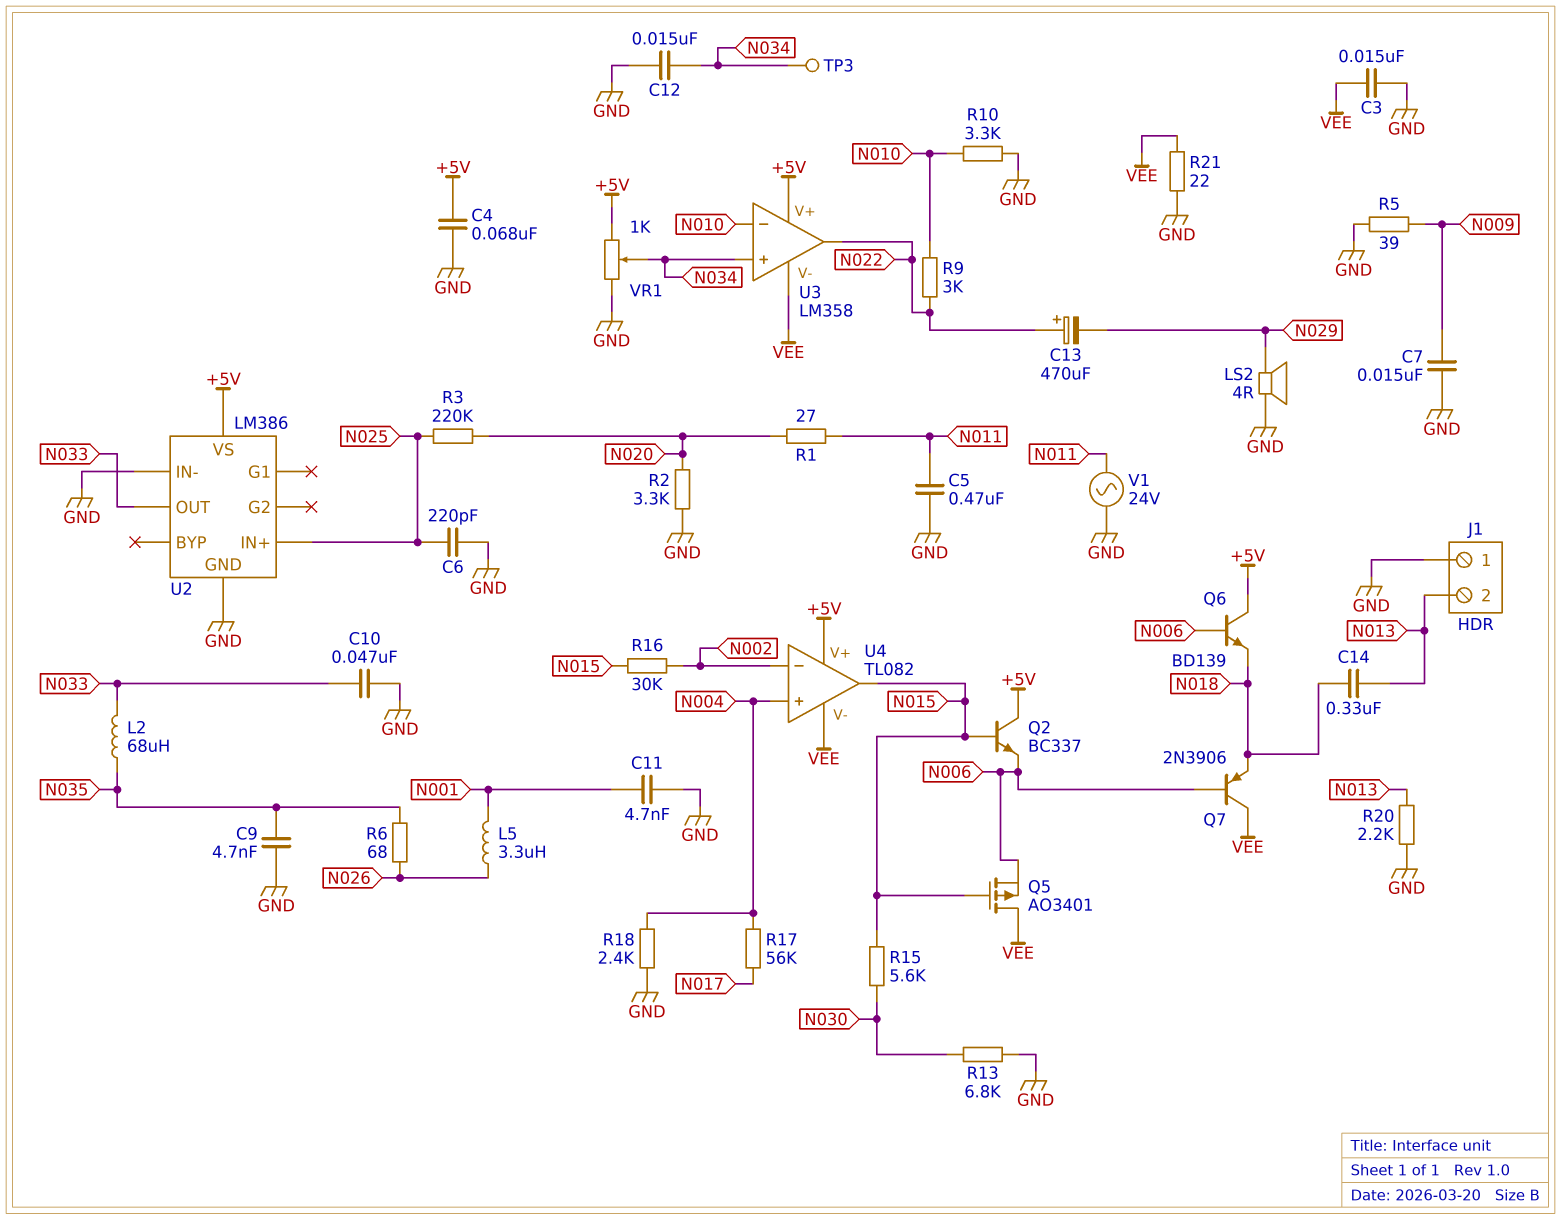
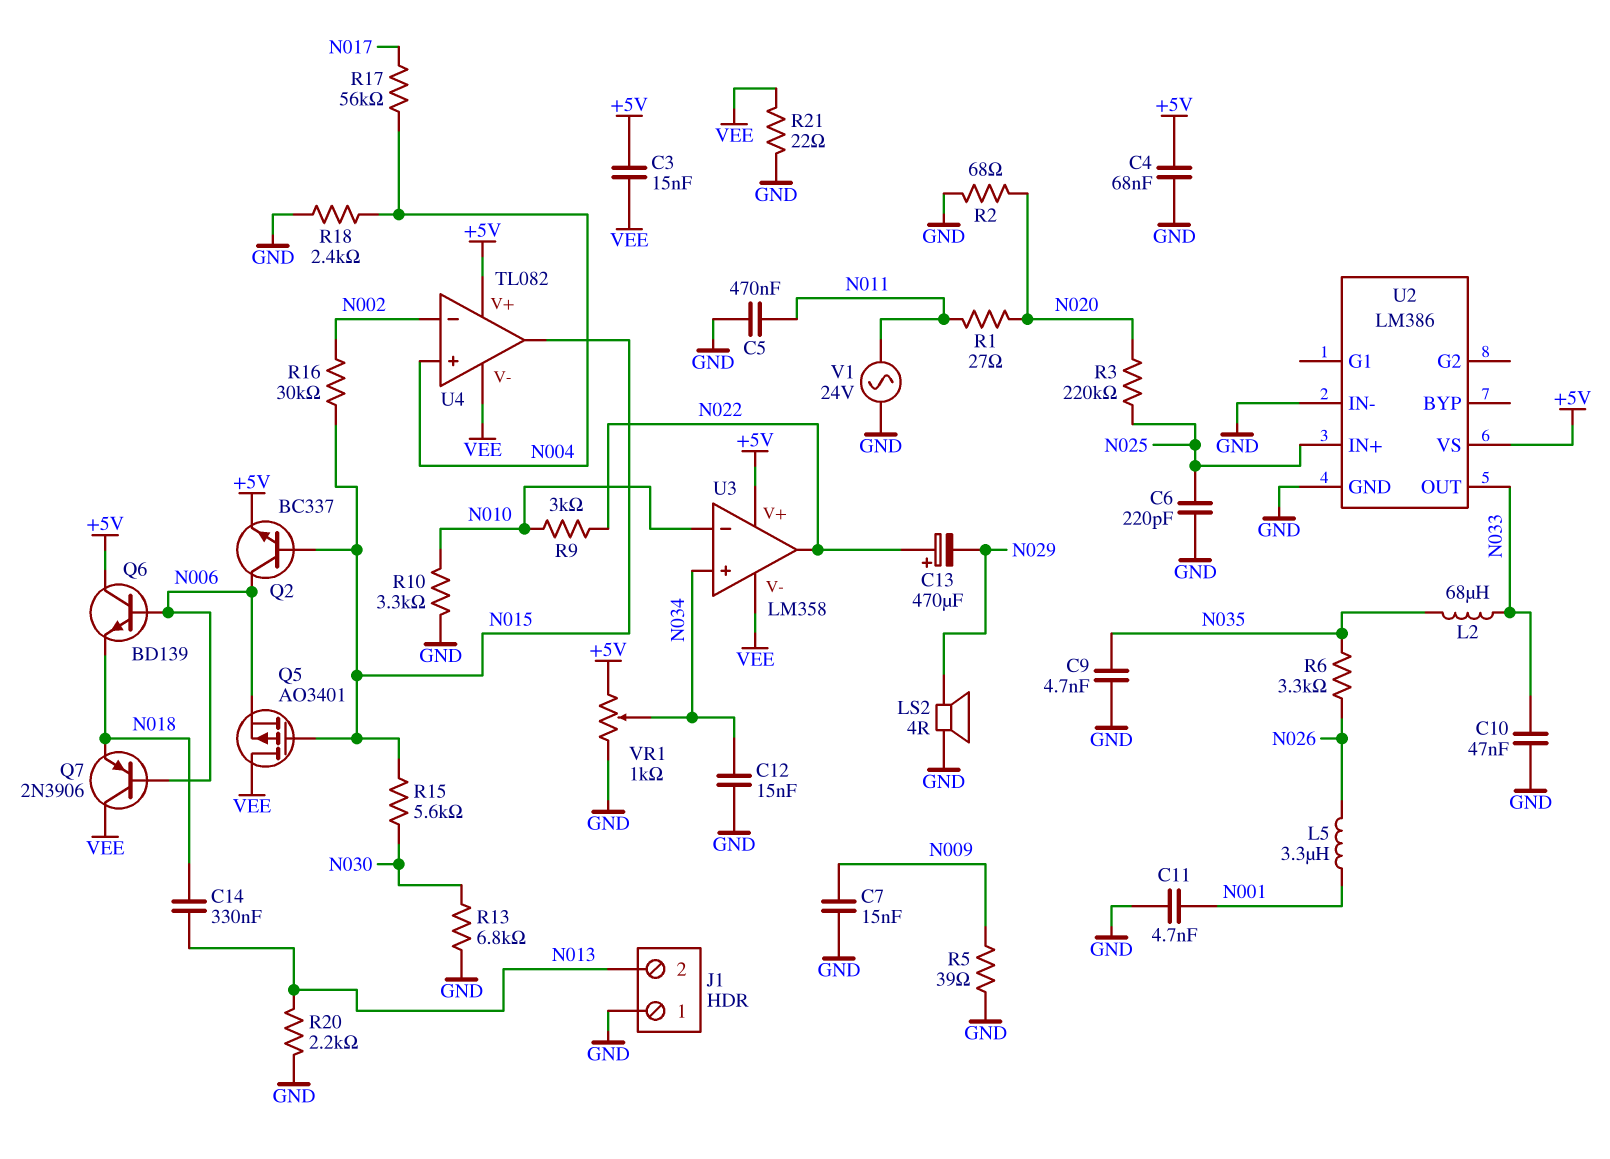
C3: 15nF (GND, VEE) -> 15nF (+5V, VEE)
Q2: NPN BC337 (B N015, C +5V, E N006) -> NPN BC337 (B N015, C N006, E +5V)
R2: 3.3k (GND, N020) -> 68 (GND, N020)
R6: 68 (N026, N035) -> 3.3k (N026, N035)
TP3: test point (N034) -> none

